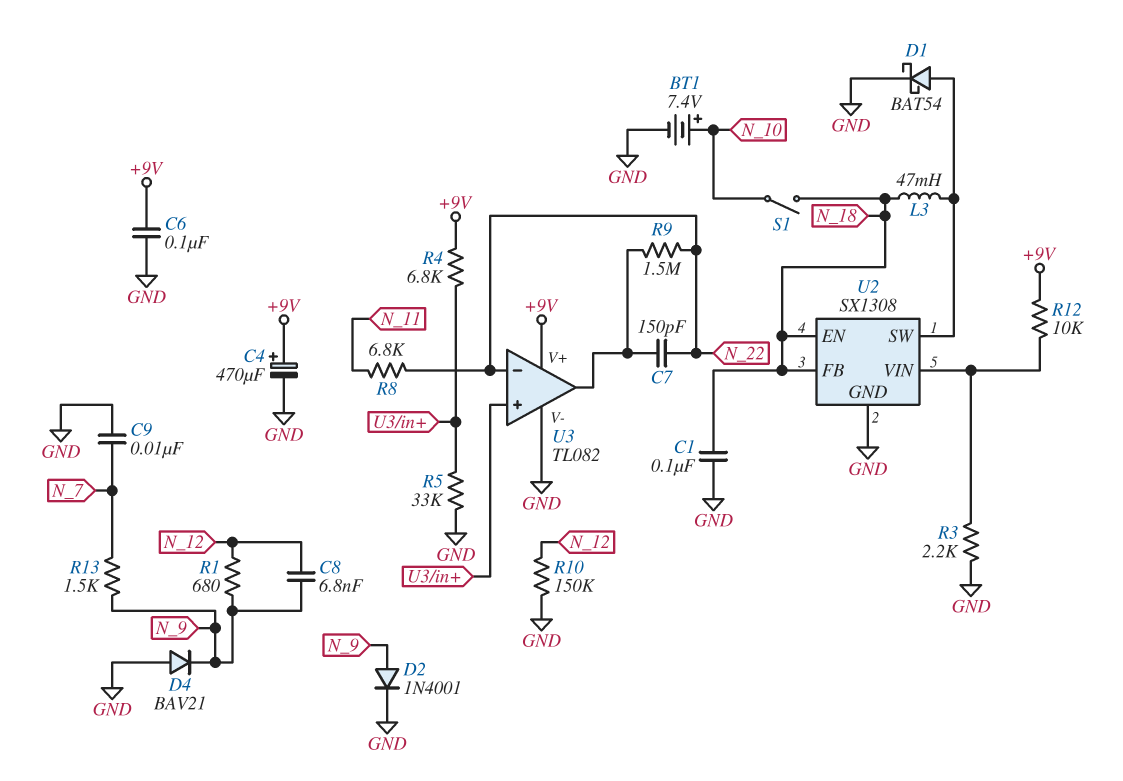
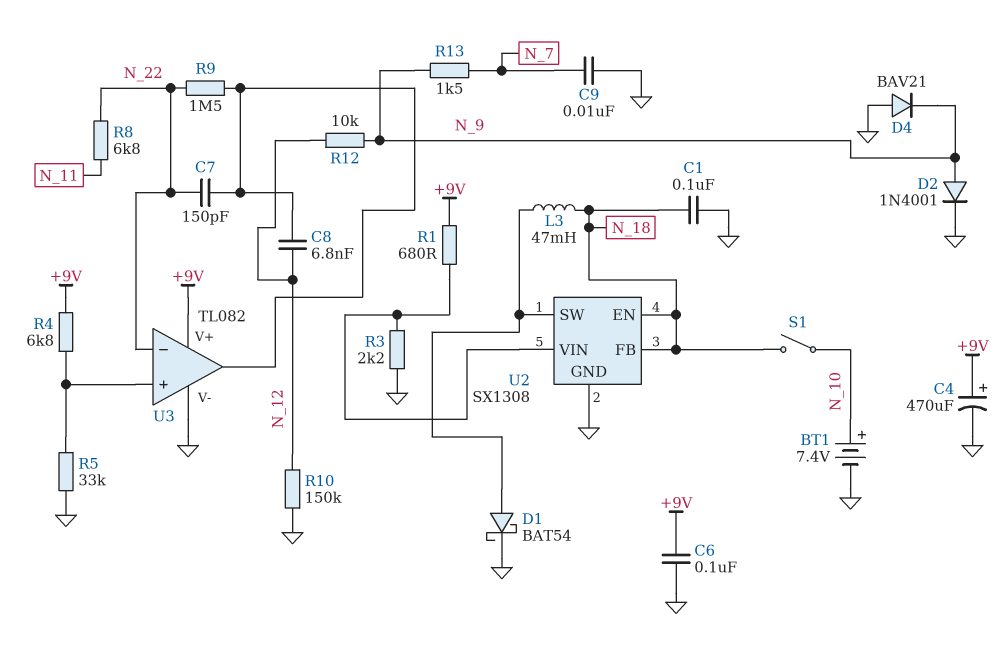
C8: 6.8nF (N_9, N_12) -> 6.8nF (N_12, U3/out)
R1: 680 (N_9, N_12) -> 680 (+9V, U2/VIN)
R12: 10k (+9V, U2/VIN) -> 10k (N_9, N_12)

